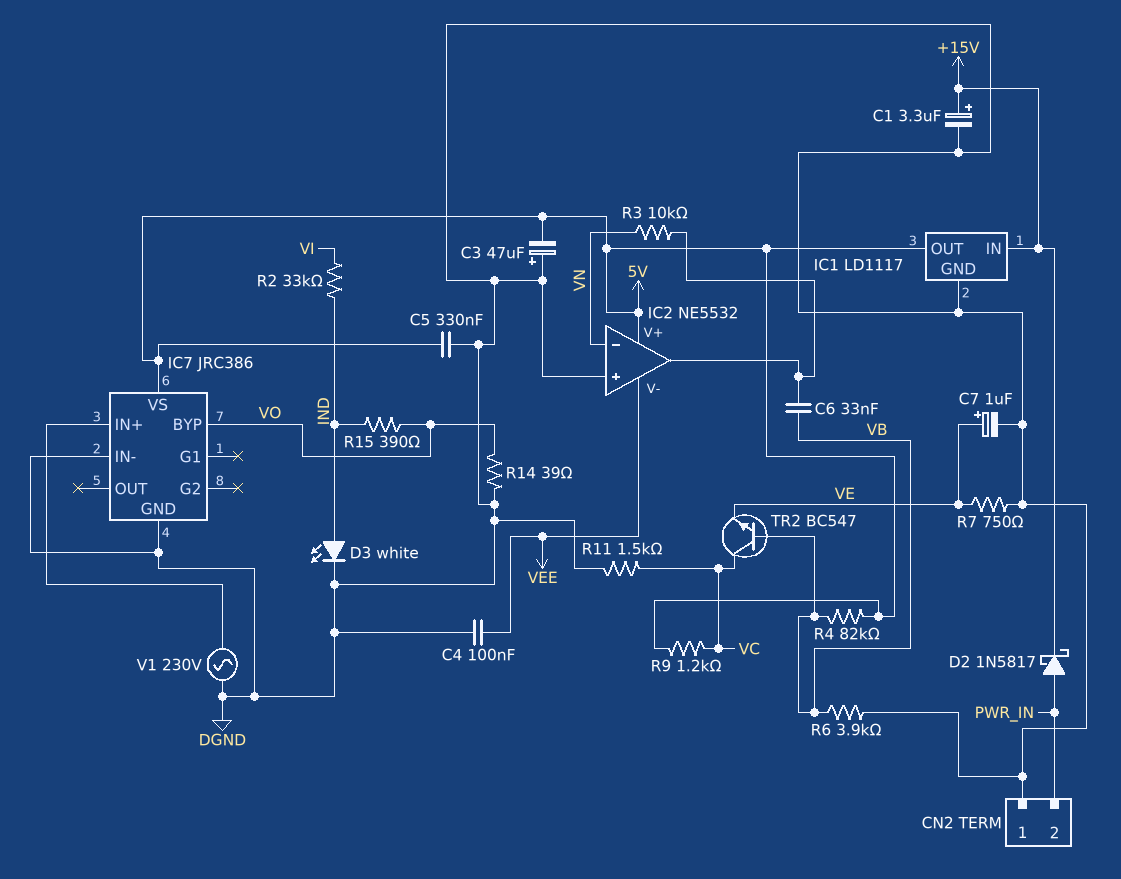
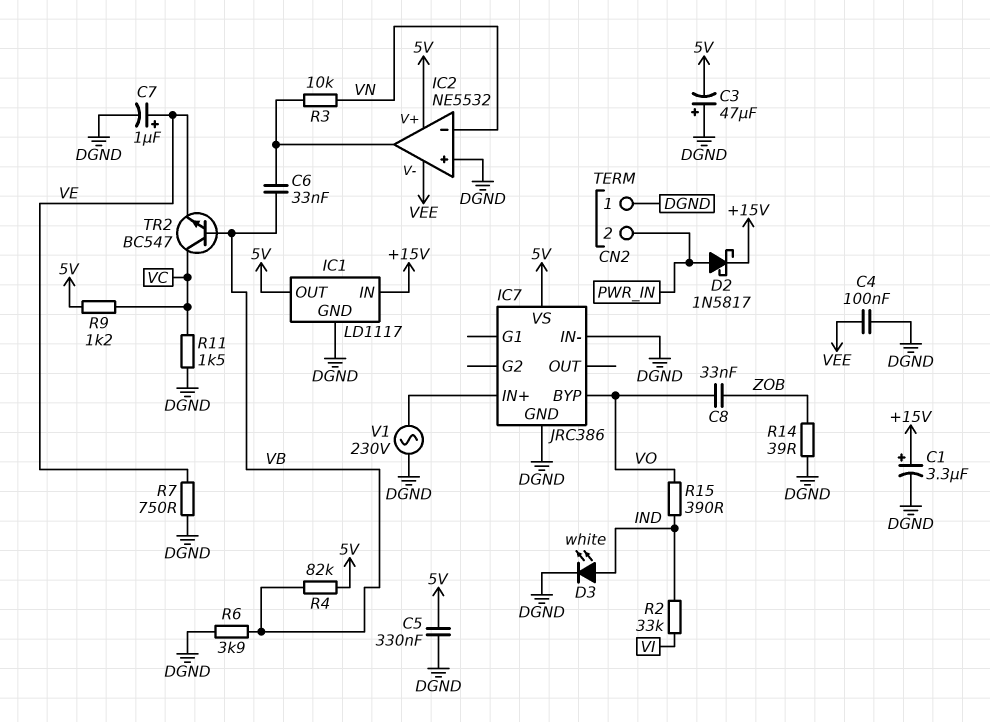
C8: none -> 33nF (VO, ZOB)
R14: 39 (DGND, VO) -> 39 (DGND, ZOB)

